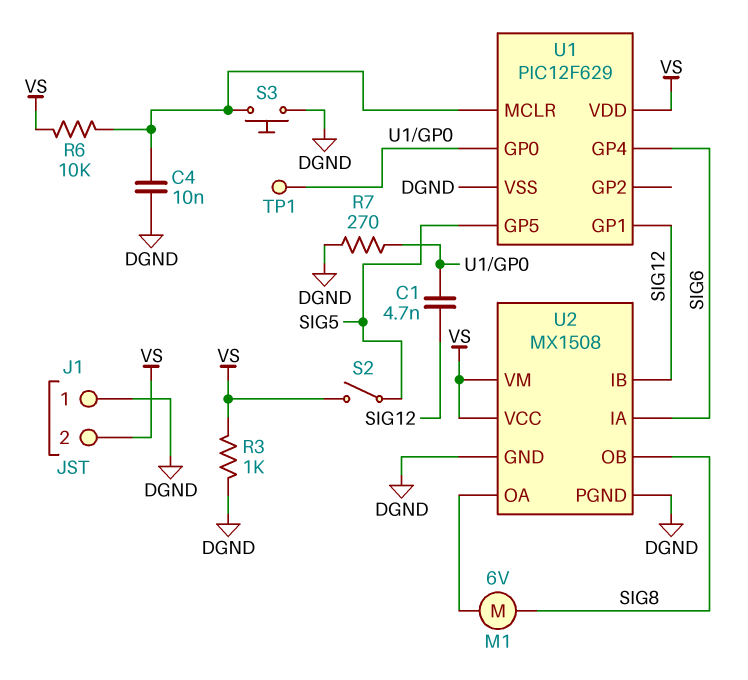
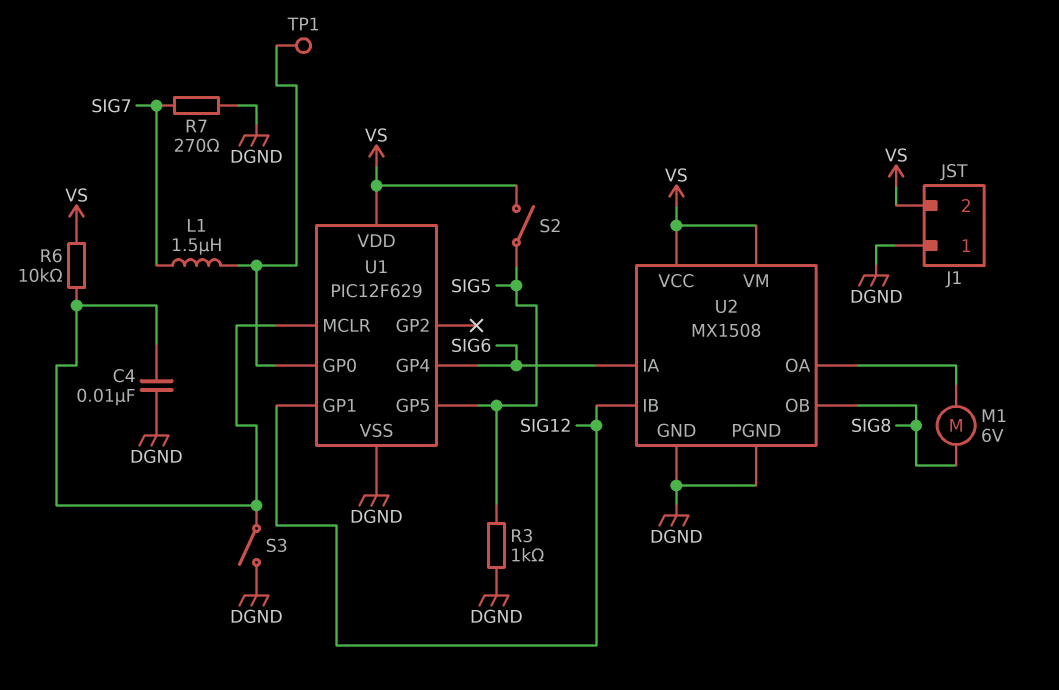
C1: 4.7nF (SIG12, U1/GP0) -> none
L1: none -> 1.5uH (SIG7, U1/GP0)
R3: 1k (DGND, VS) -> 1k (DGND, SIG5)
R7: 270 (DGND, U1/GP0) -> 270 (DGND, SIG7)
S3: button (DGND, U1/MCLR) -> switch (DGND, U1/MCLR)

